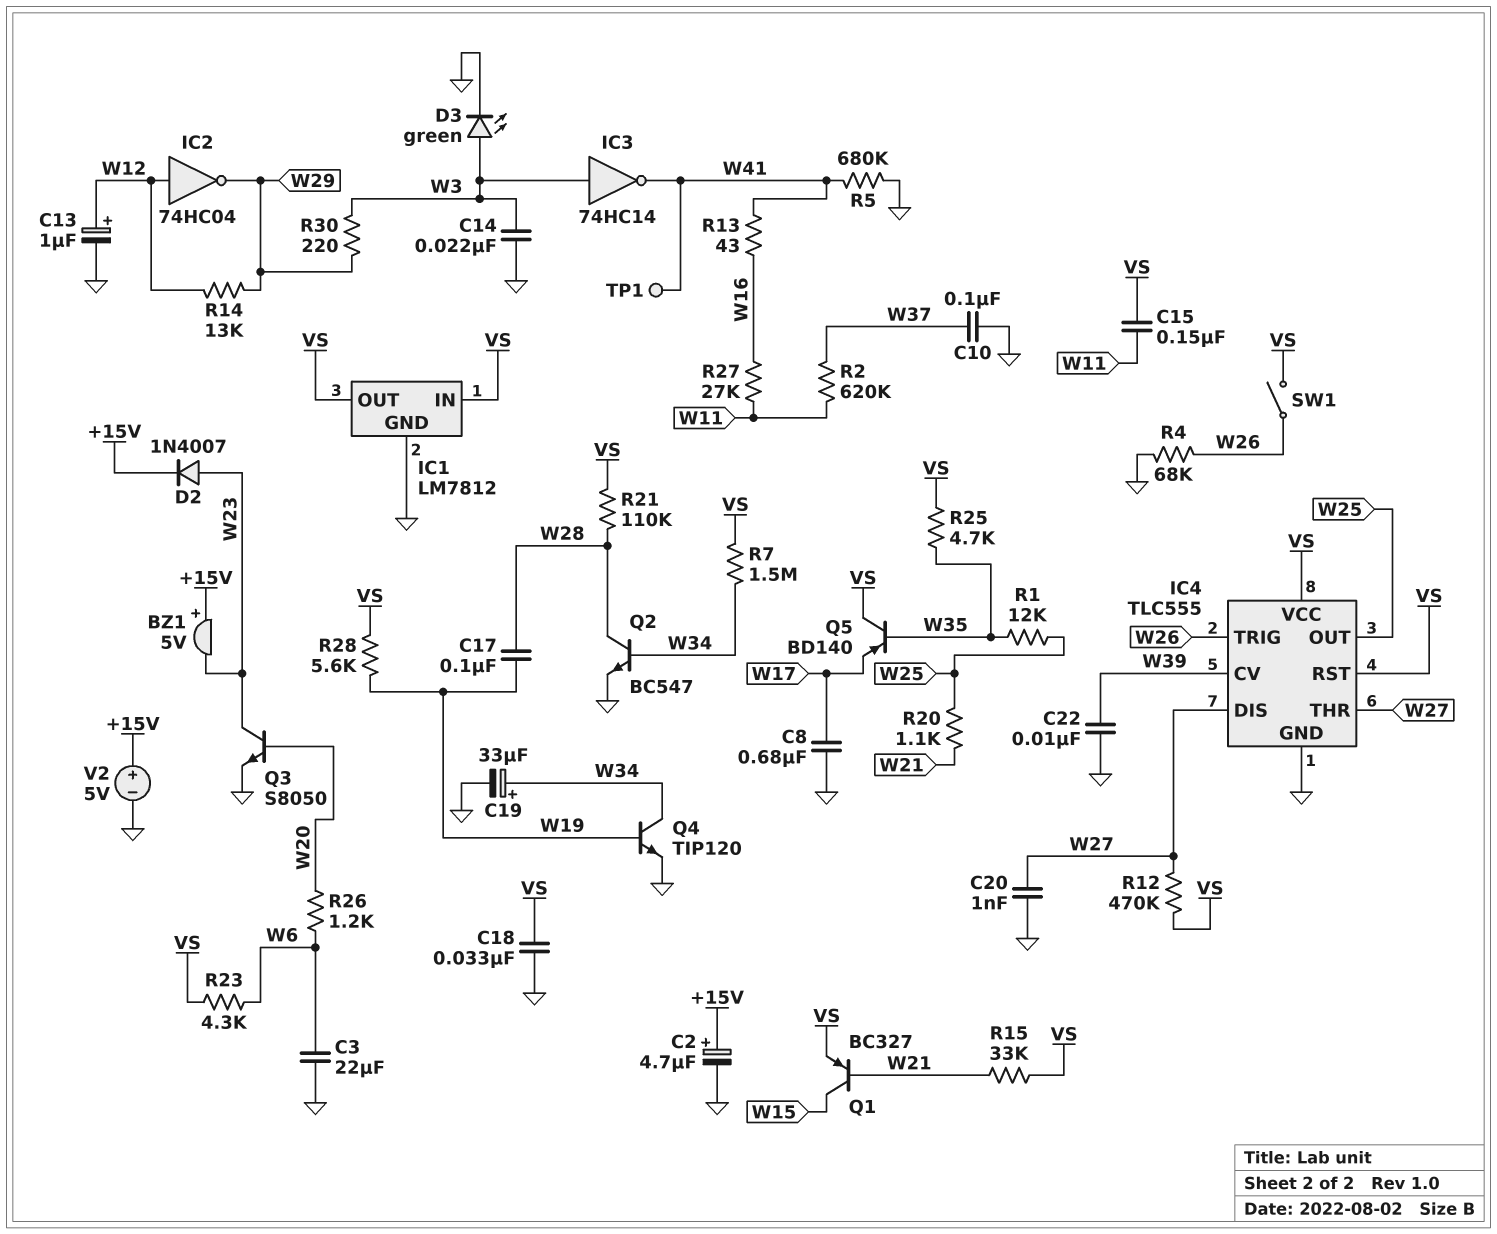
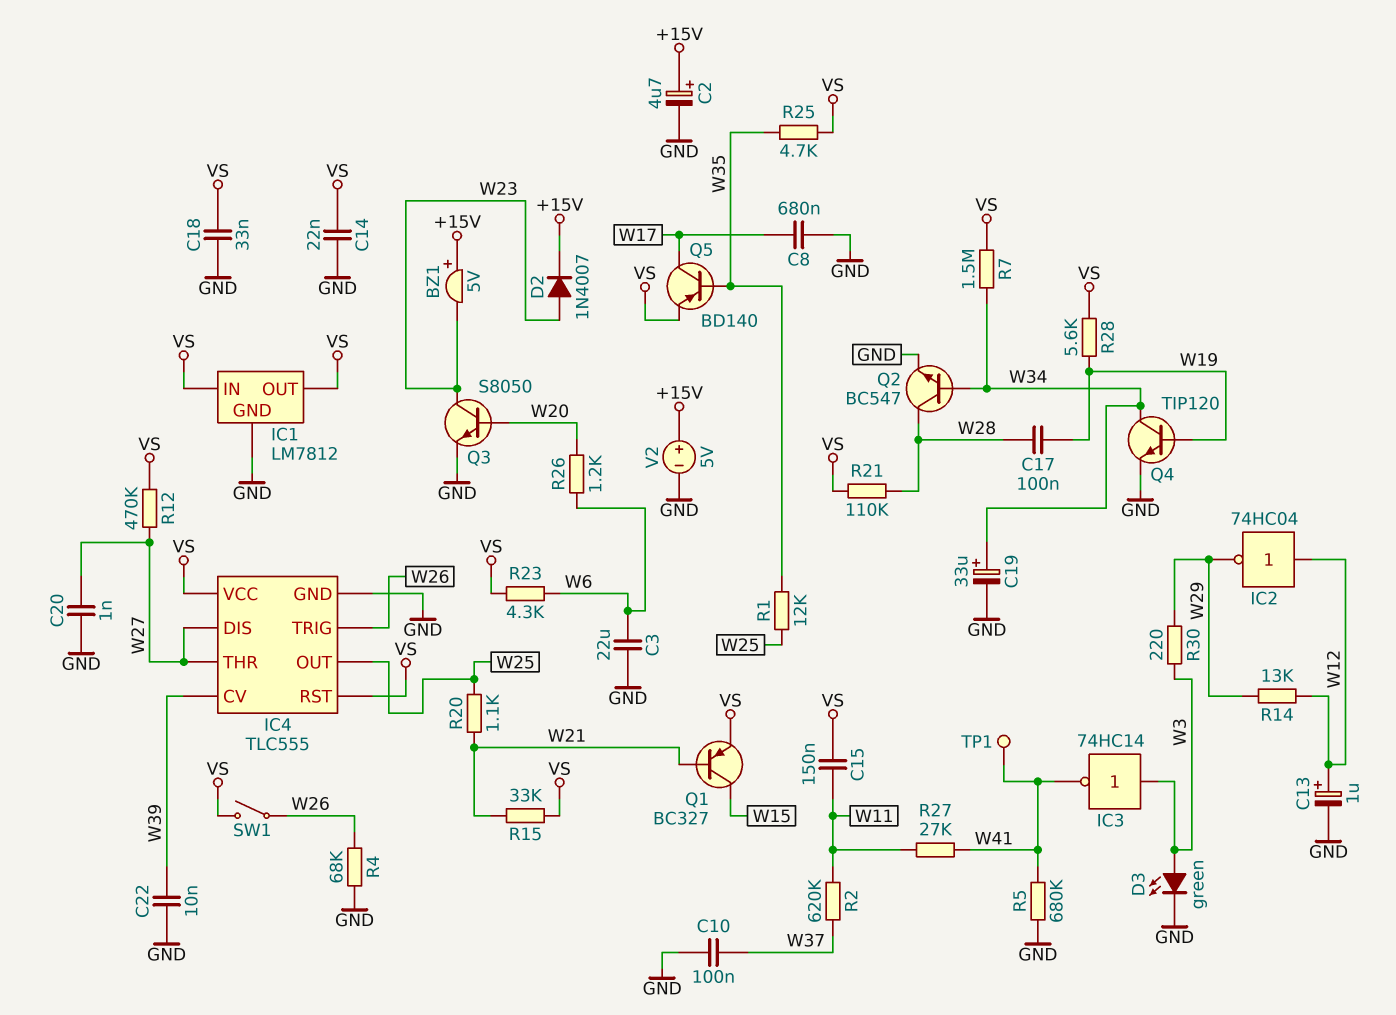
C14: 22nF (GND, W3) -> 22nF (GND, VS)
Q5: PNP BD140 (B W35, C VS, E W17) -> PNP BD140 (B W35, C W17, E VS)
R13: 43 (W16, W41) -> none
R27: 27k (W11, W16) -> 27k (W11, W41)

